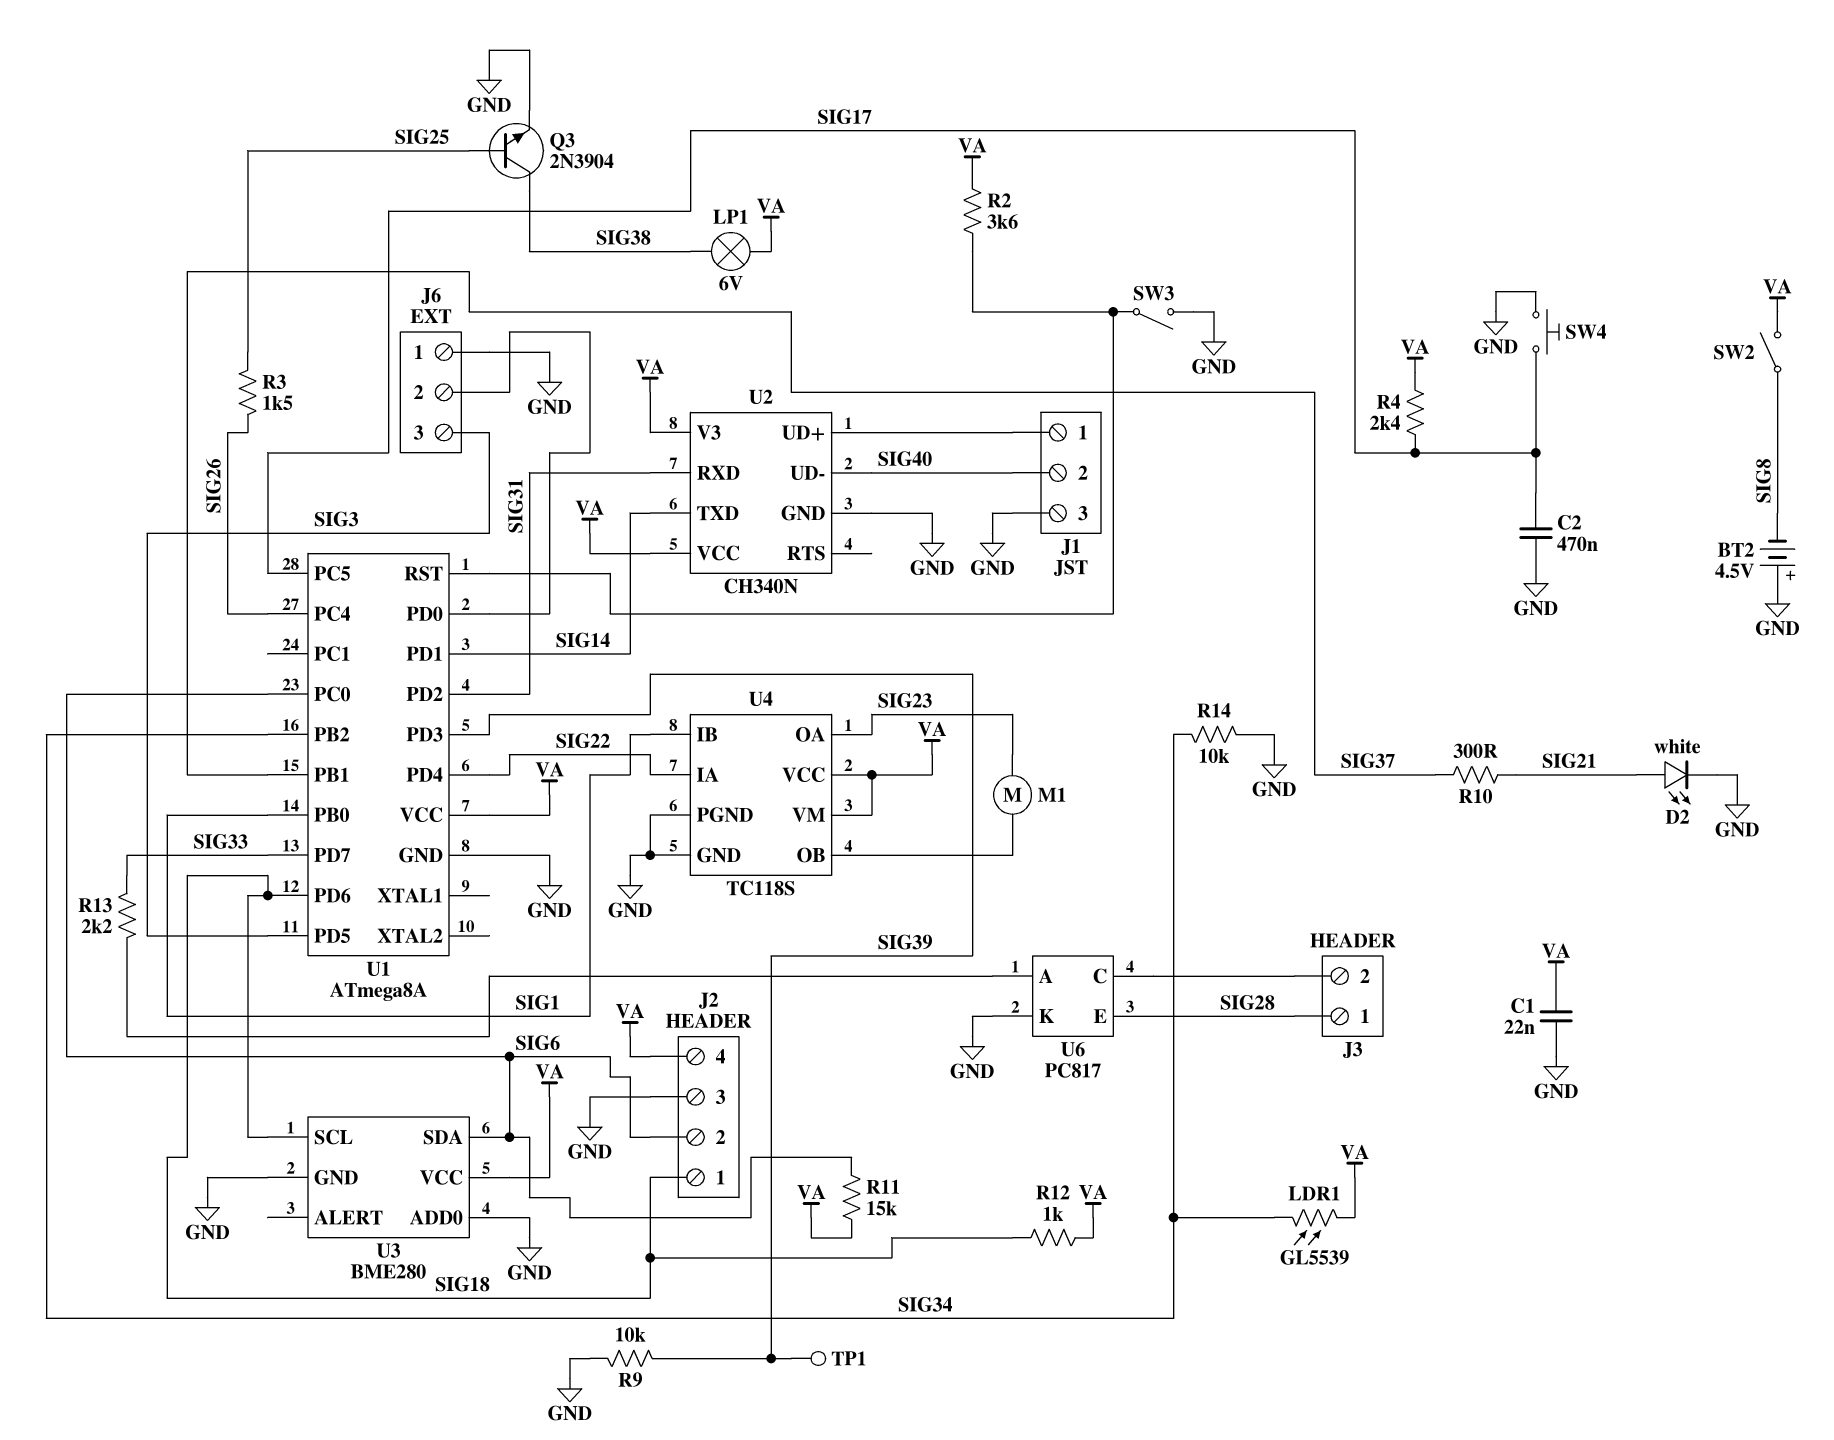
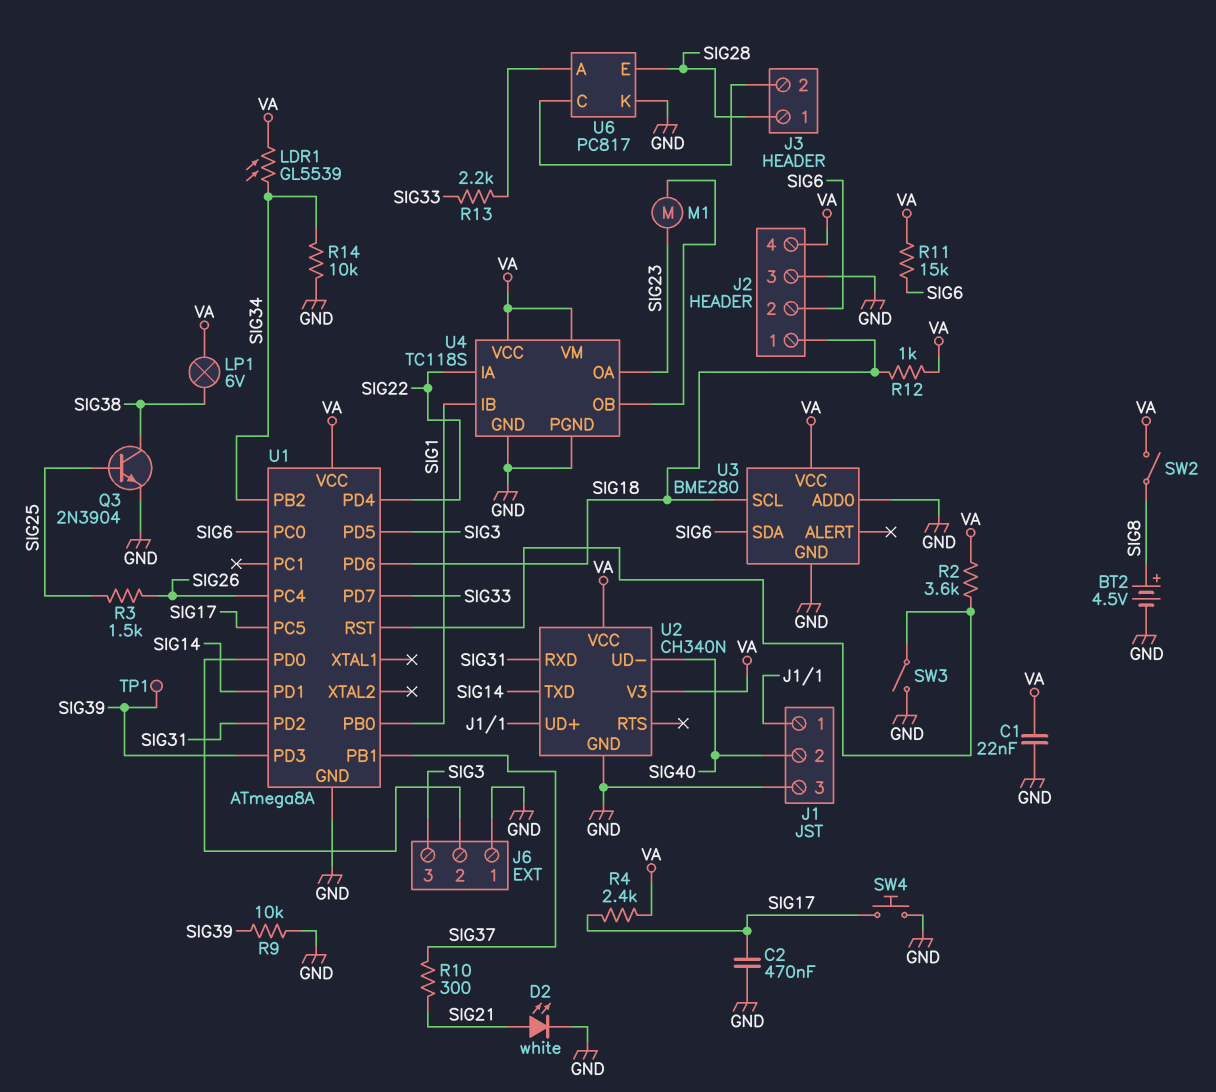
BT2: 4.5V (plus GND, minus SIG8) -> 4.5V (plus SIG8, minus GND)

